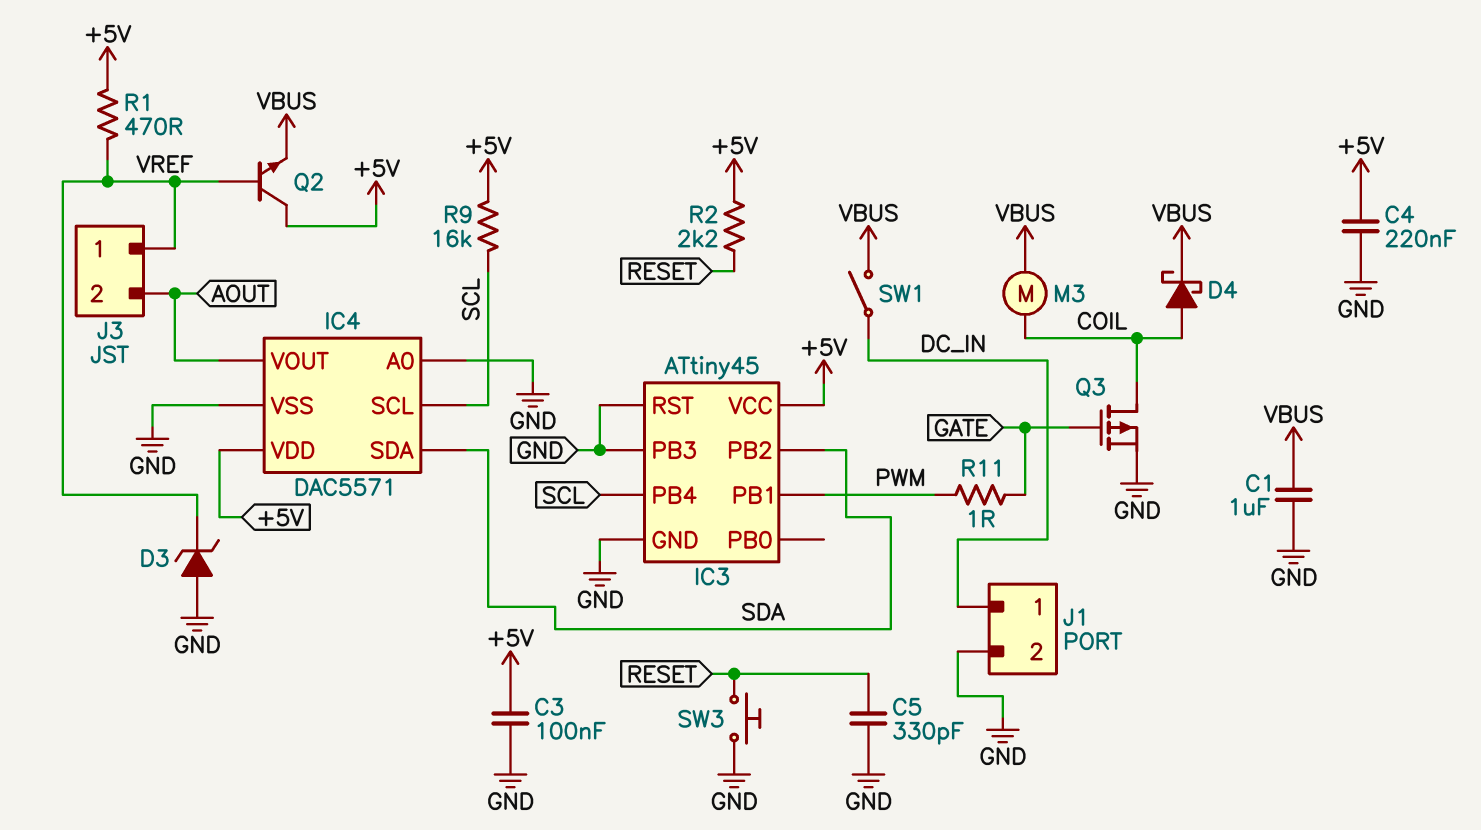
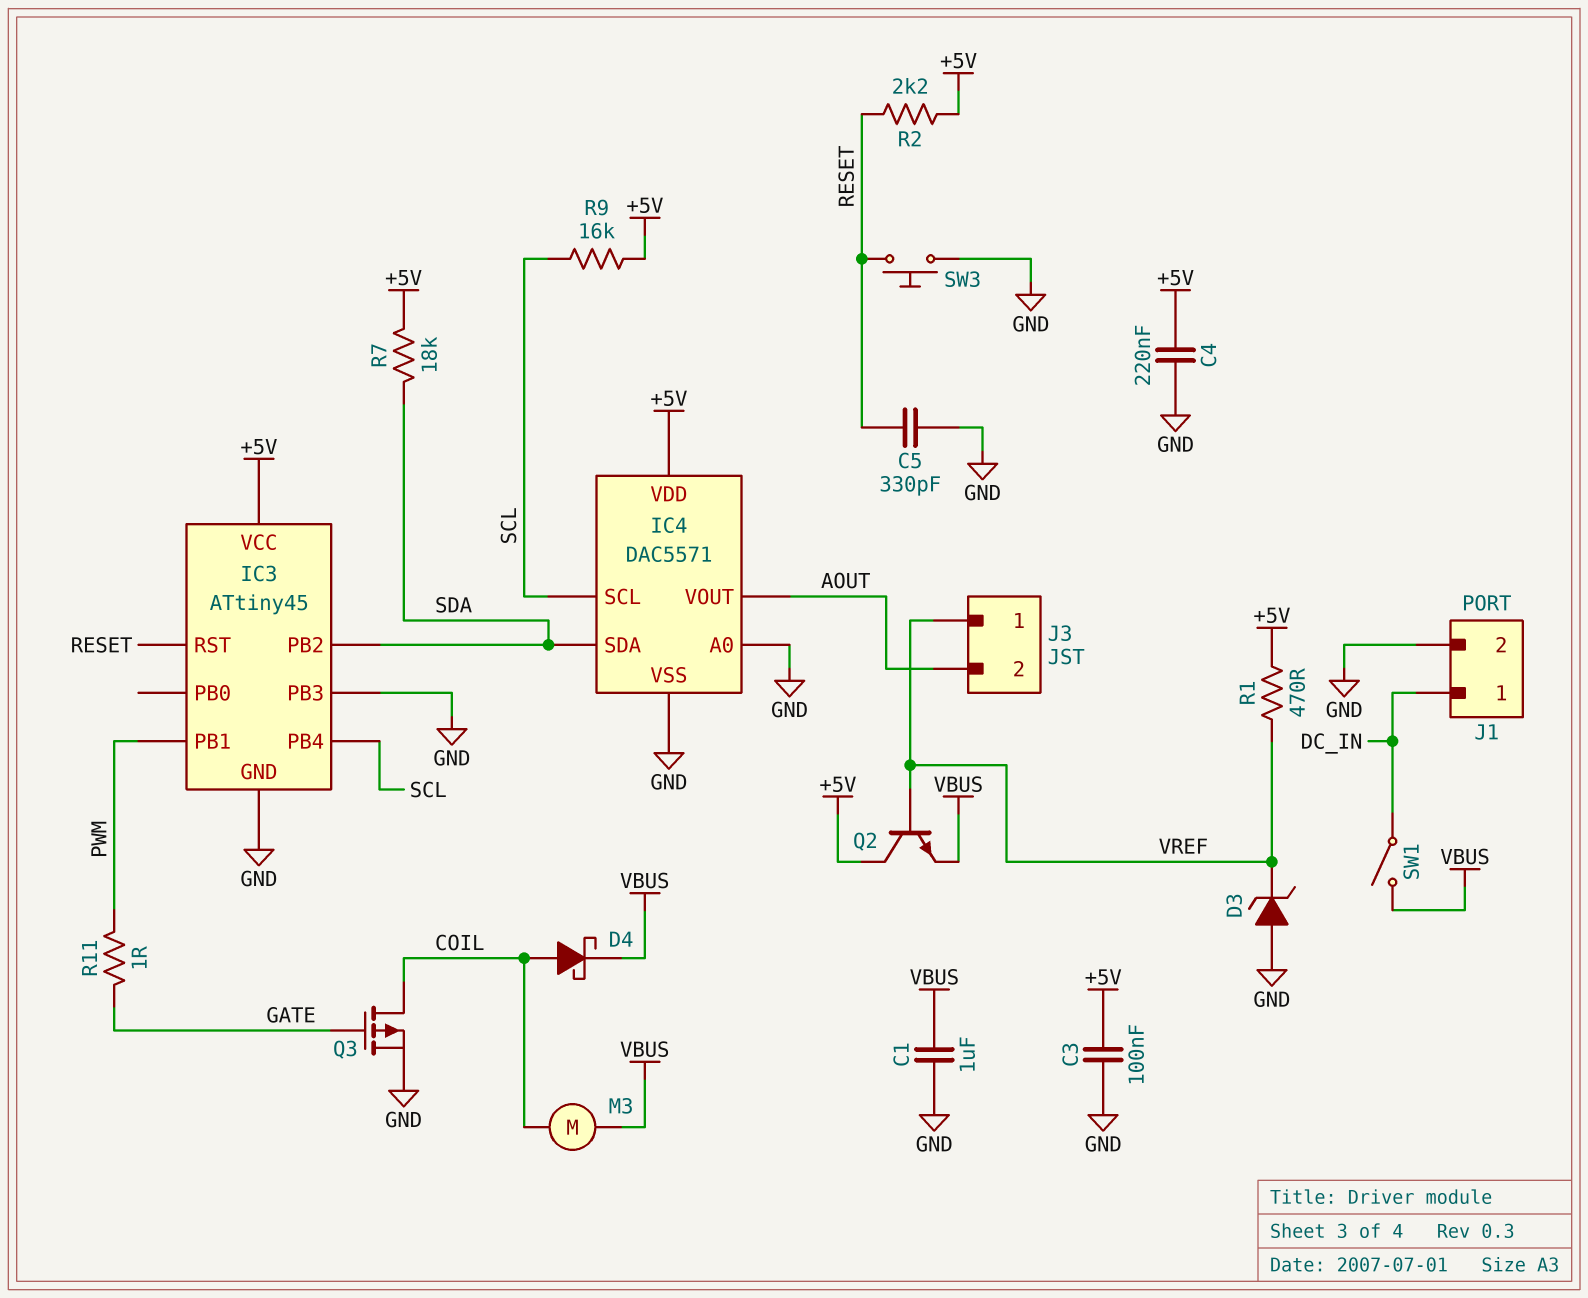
IC3 pin RST: GND -> RESET
R7: none -> 18k (+5V, SDA)

